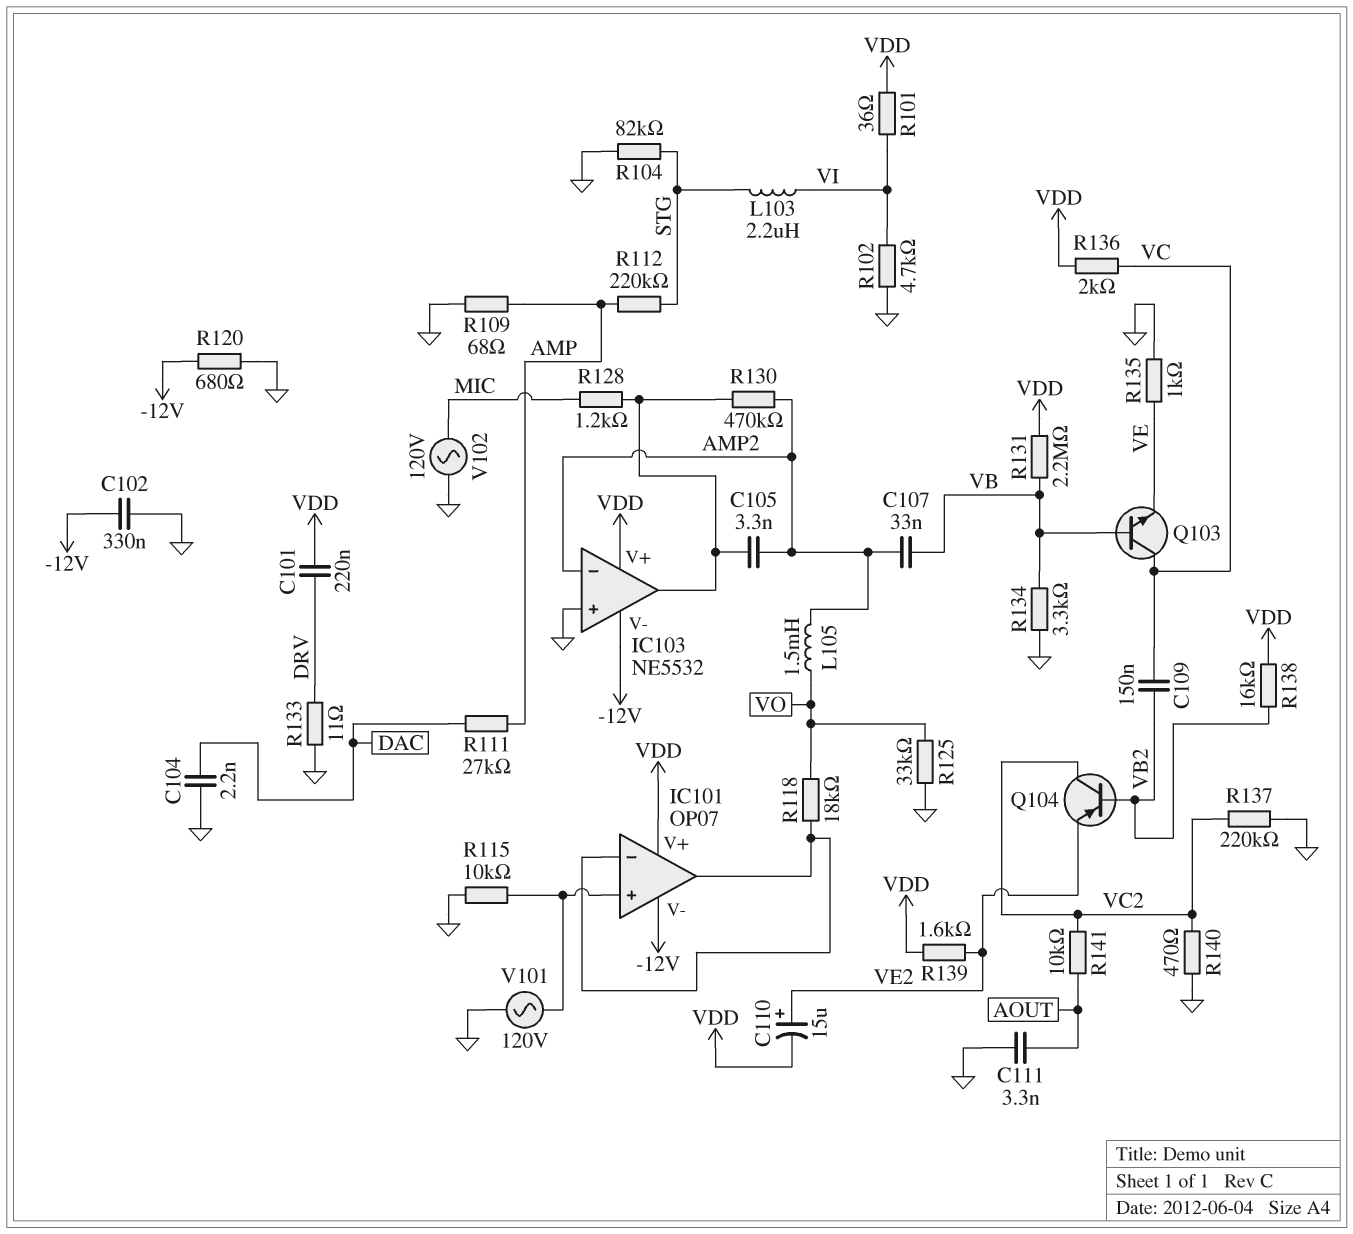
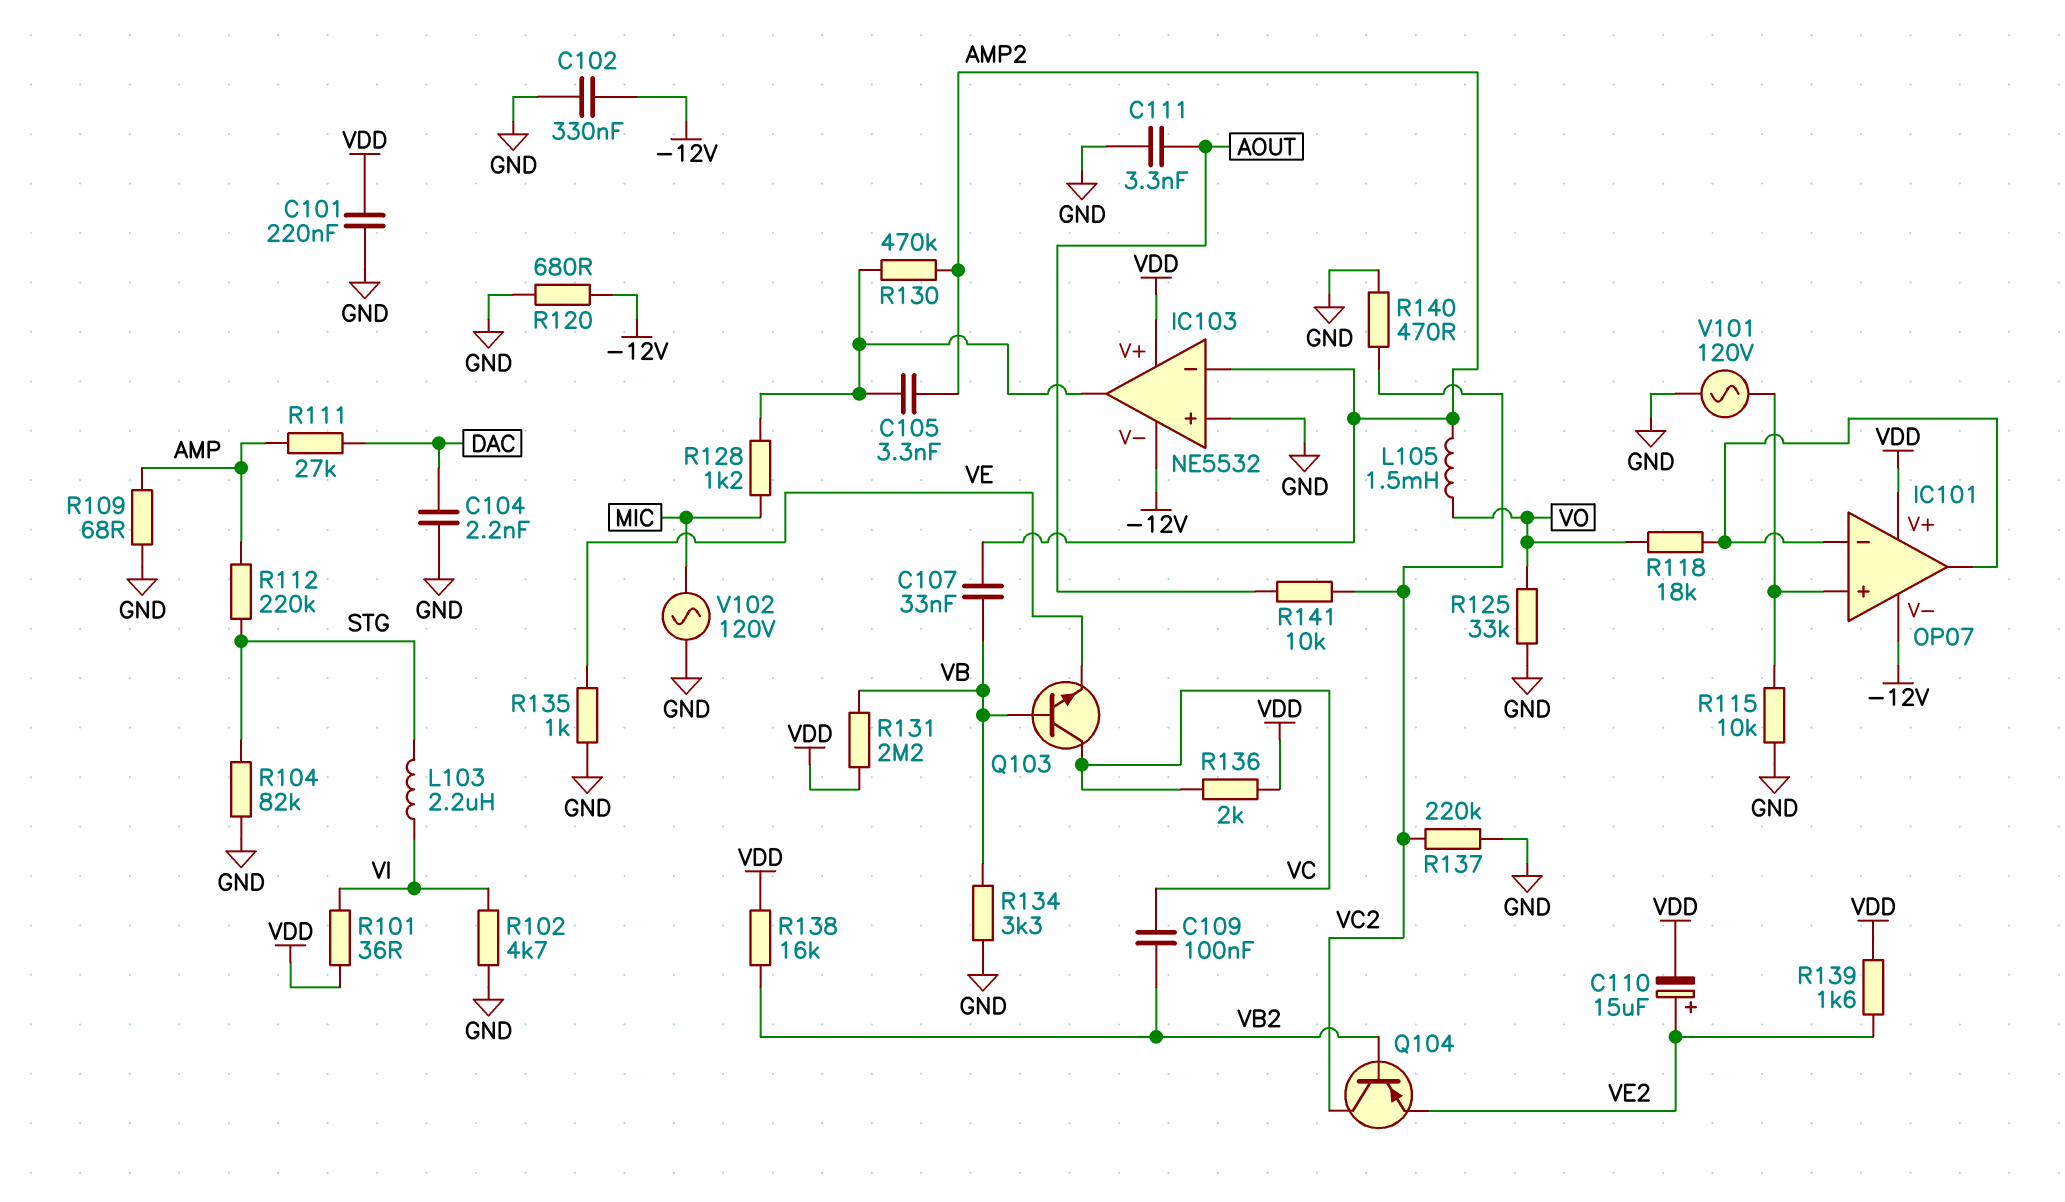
C101: 220nF (DRV, VDD) -> 220nF (GND, VDD)
C109: 150nF (VB2, VC) -> 100nF (VB2, VC)
R133: 11 (DRV, GND) -> none

